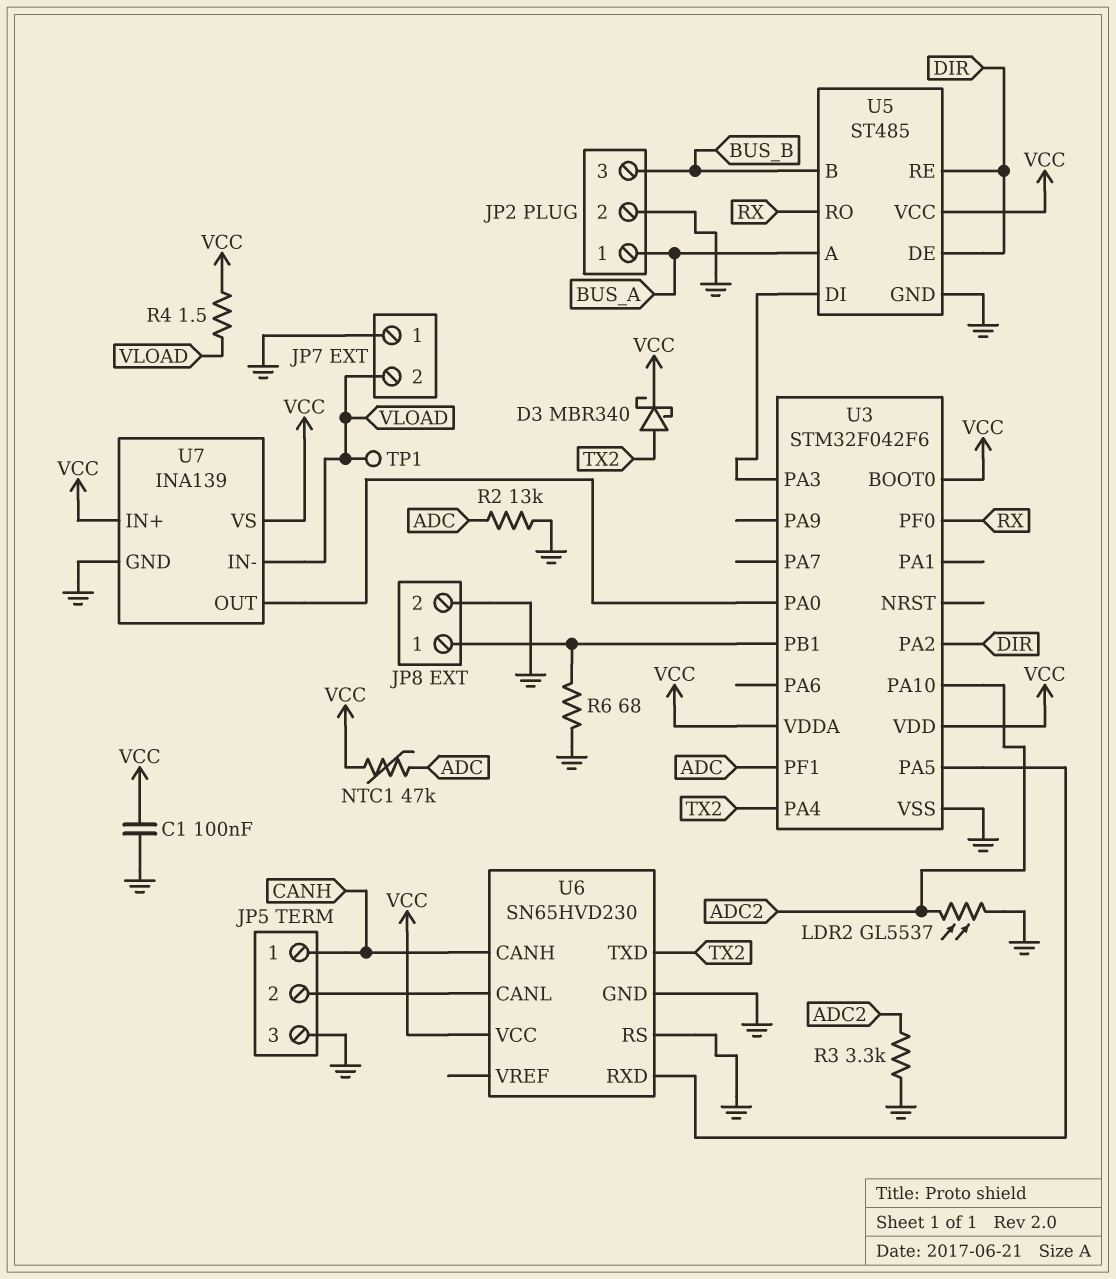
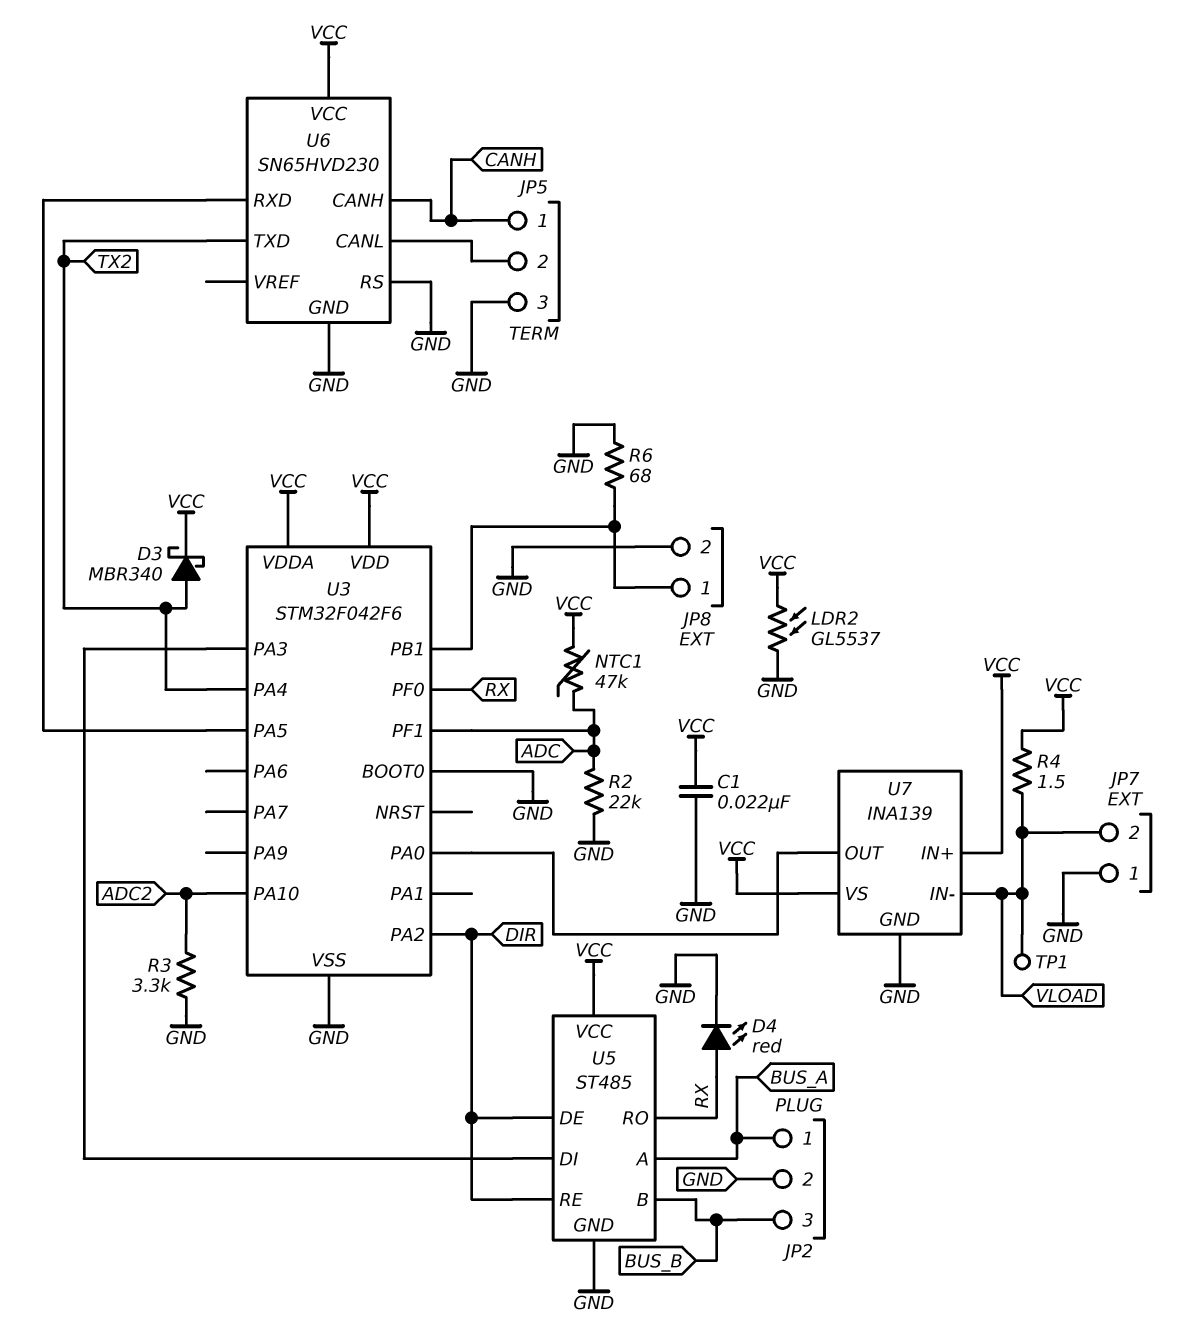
C1: 100nF (GND, VCC) -> 22nF (GND, VCC)
D4: none -> LED red (A RX, K GND)
LDR2: GL5537 (ADC2, GND) -> GL5537 (GND, VCC)
R2: 13k (ADC, GND) -> 22k (ADC, GND)
U3 pin BOOT0: VCC -> GND

